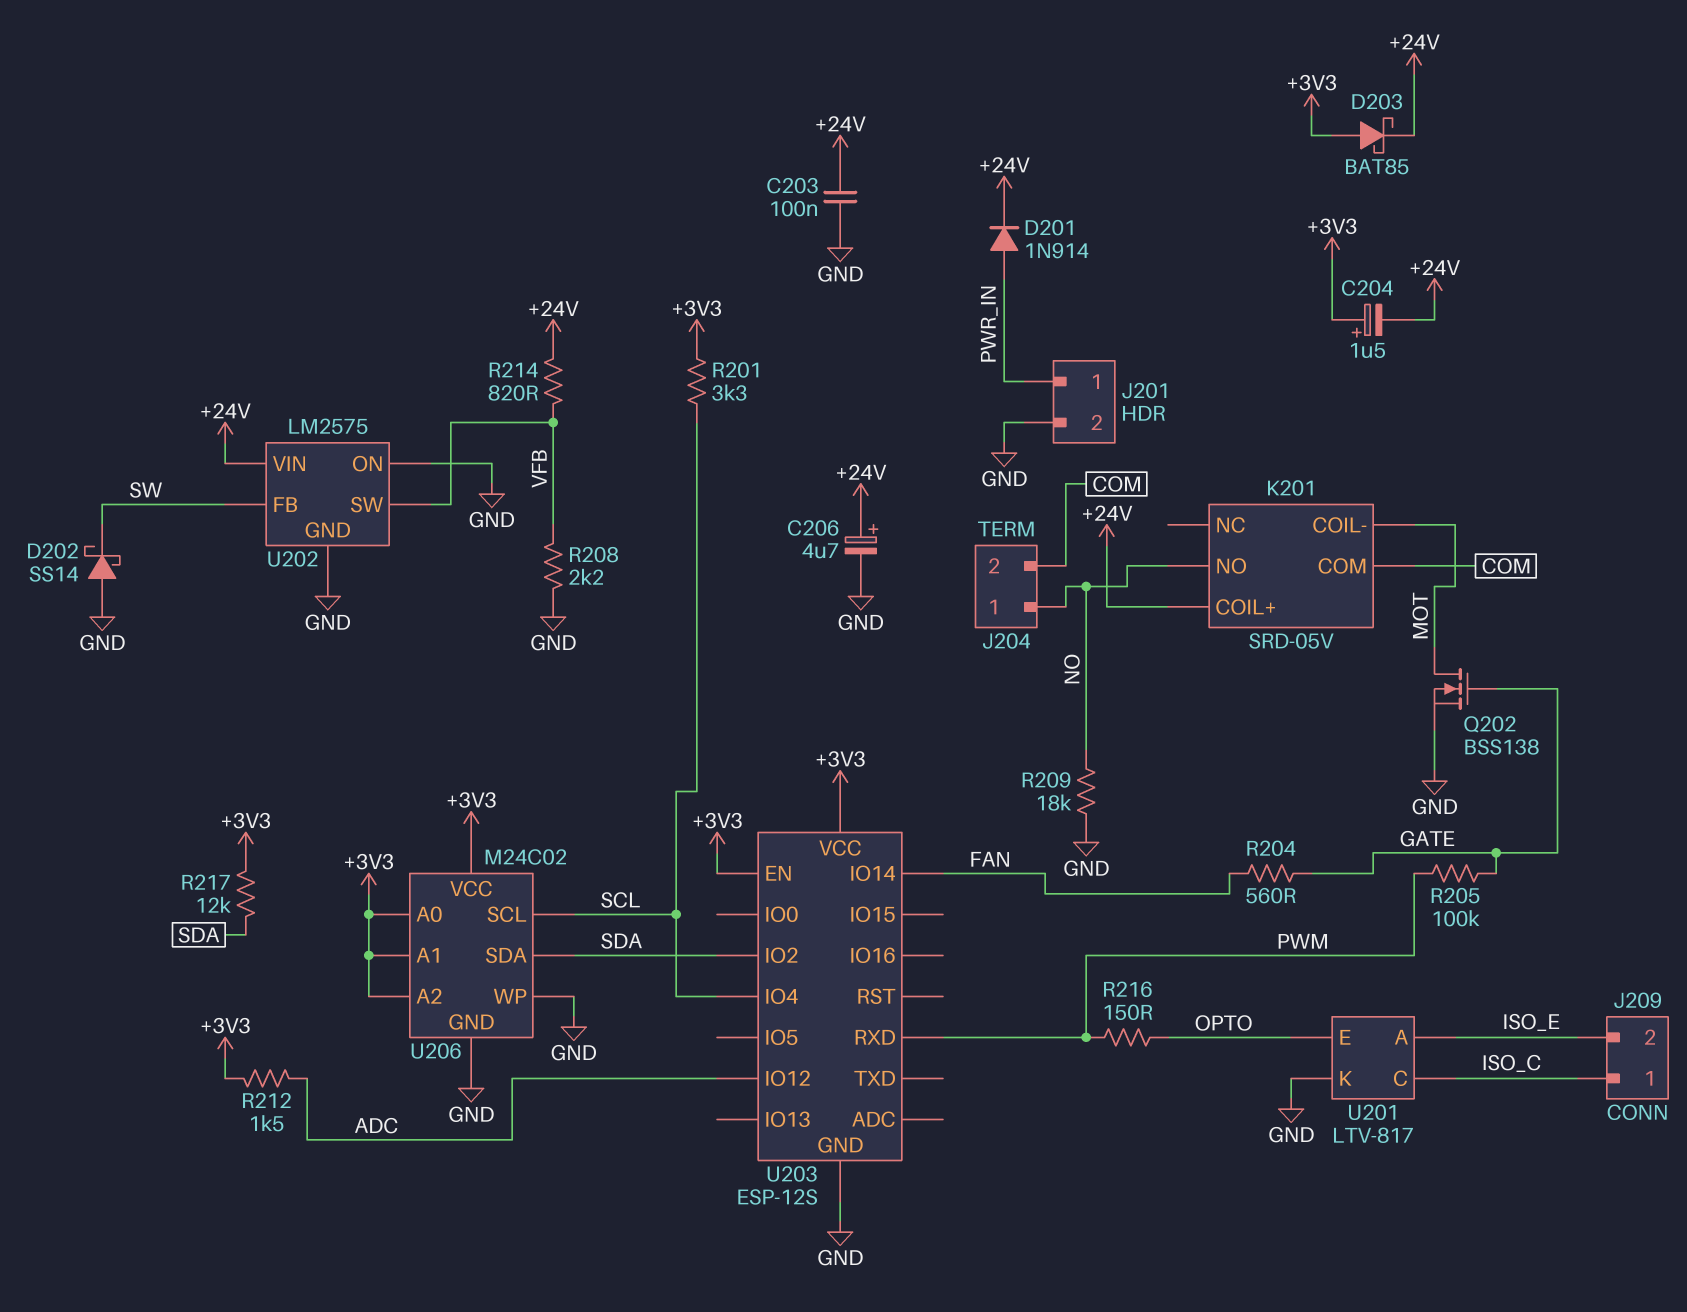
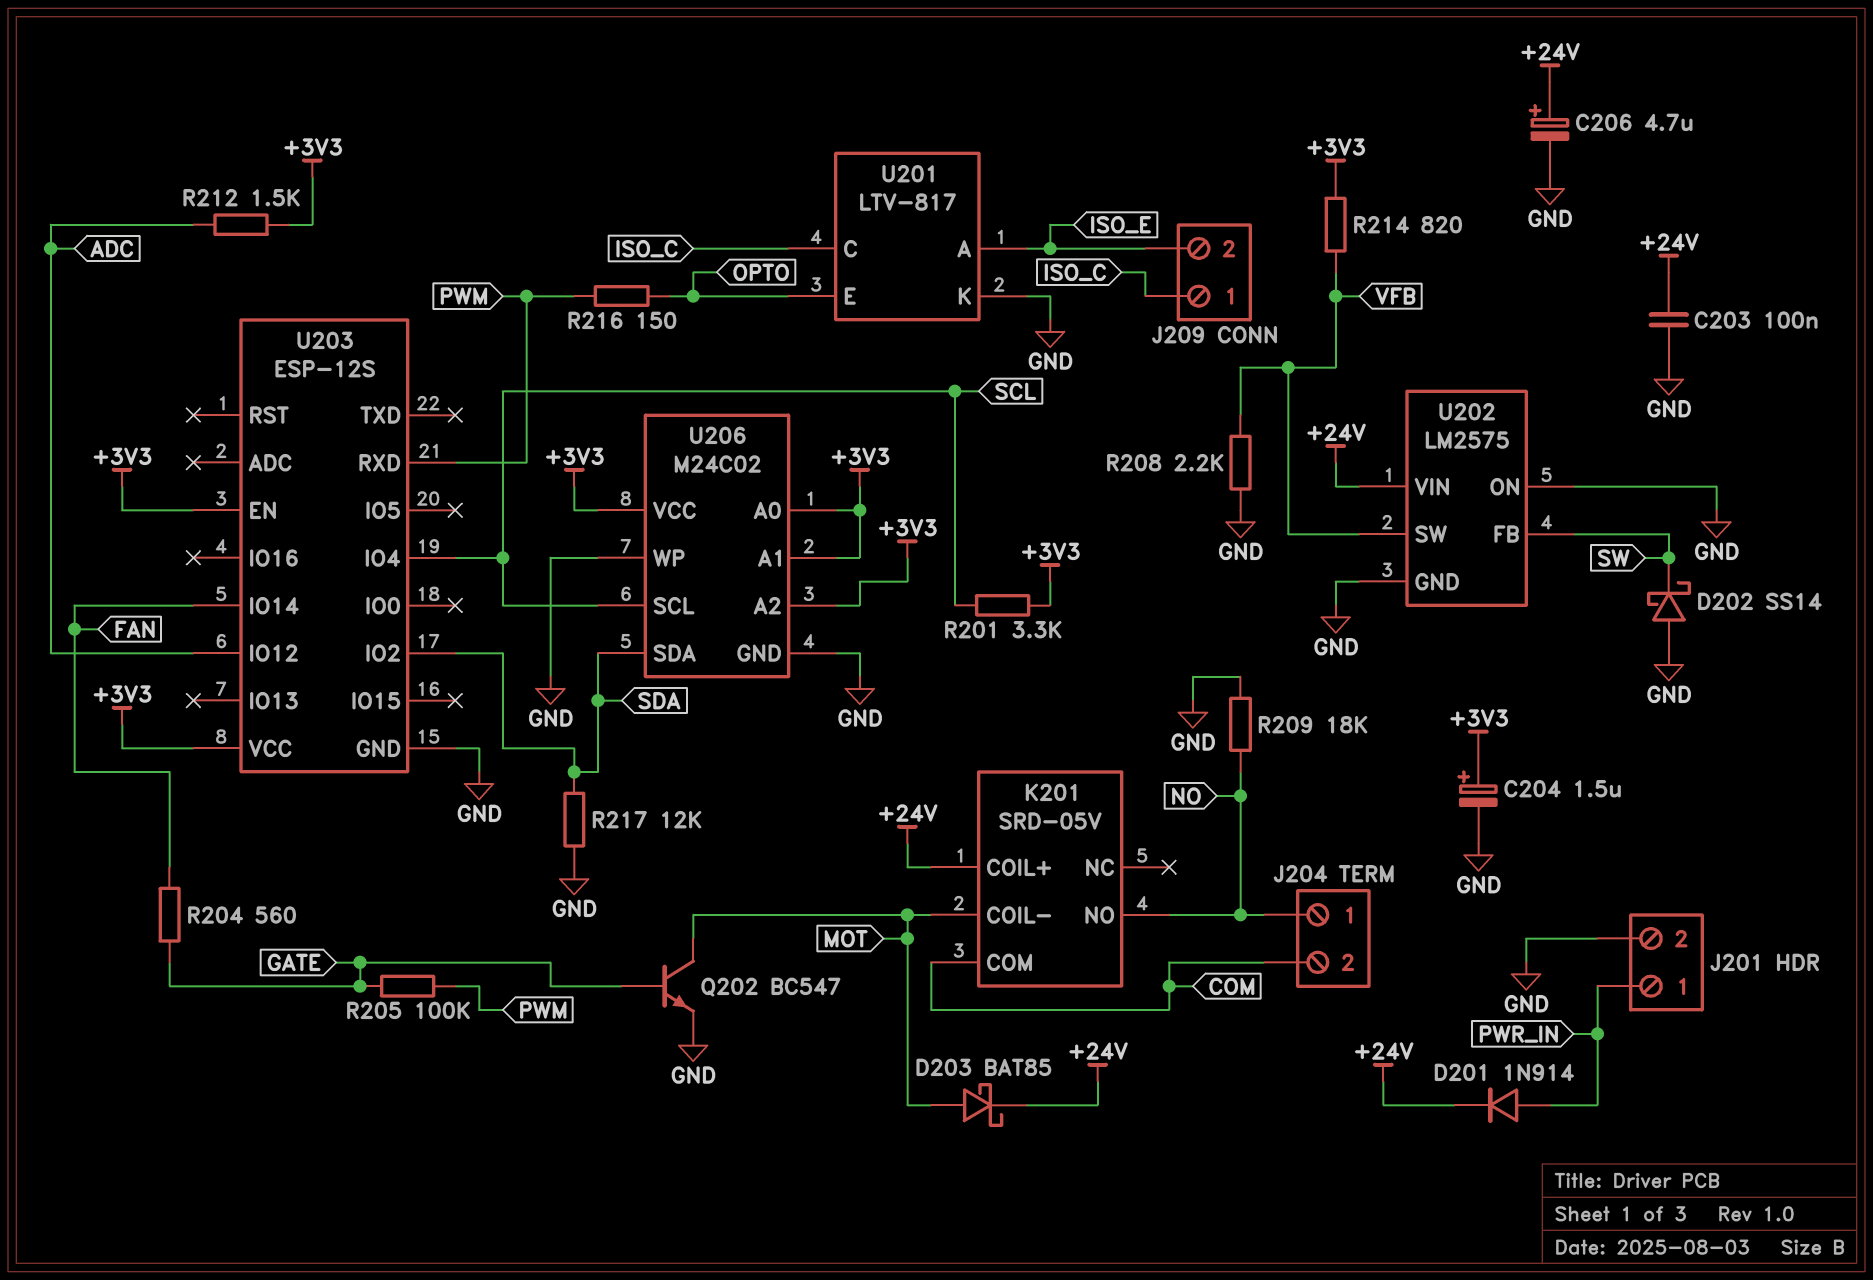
C204: 1.5uF (plus +3V3, minus +24V) -> 1.5uF (plus +3V3, minus GND)
D203: schottky BAT85 (A +3V3, K +24V) -> schottky BAT85 (A MOT, K +24V)
Q202: NMOS BSS138 (G GATE, D MOT, S GND) -> NPN BC547 (B GATE, C MOT, E GND)
R214: 820 (+24V, VFB) -> 820 (+3V3, VFB)
R217: 12k (+3V3, SDA) -> 12k (GND, SDA)

